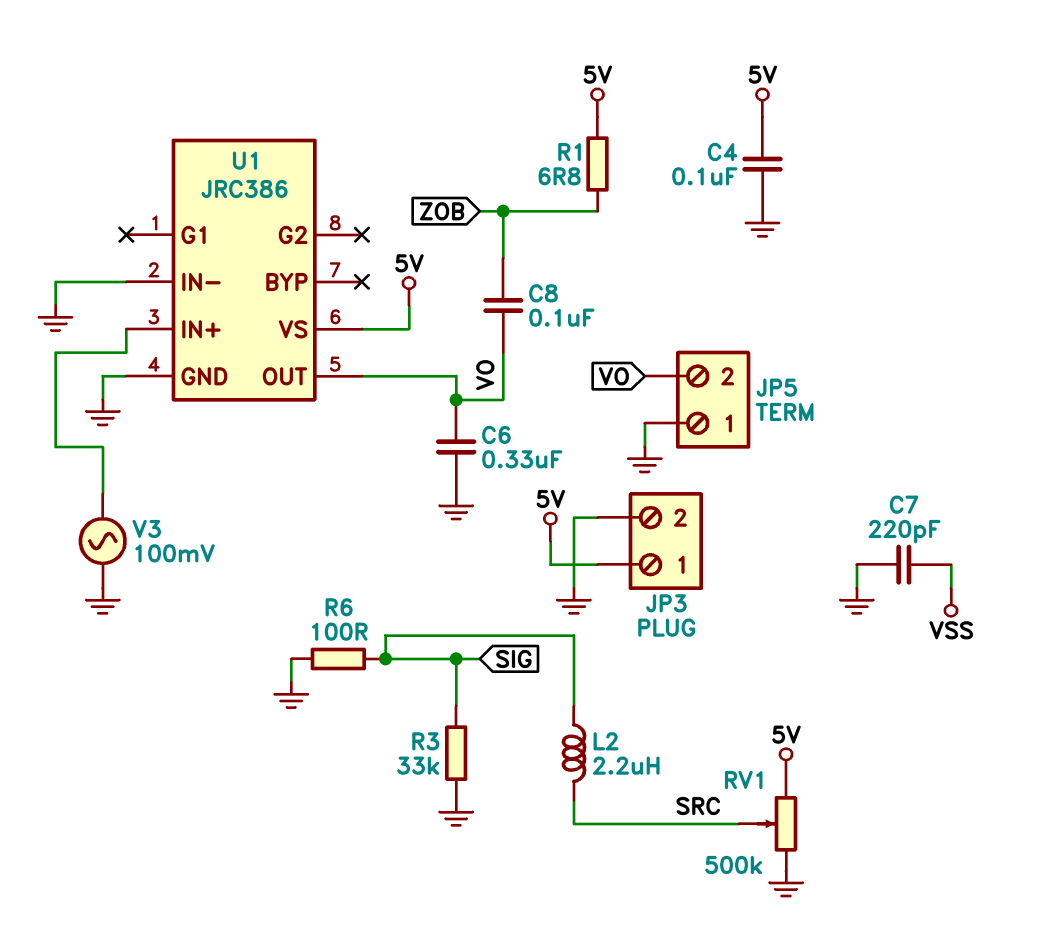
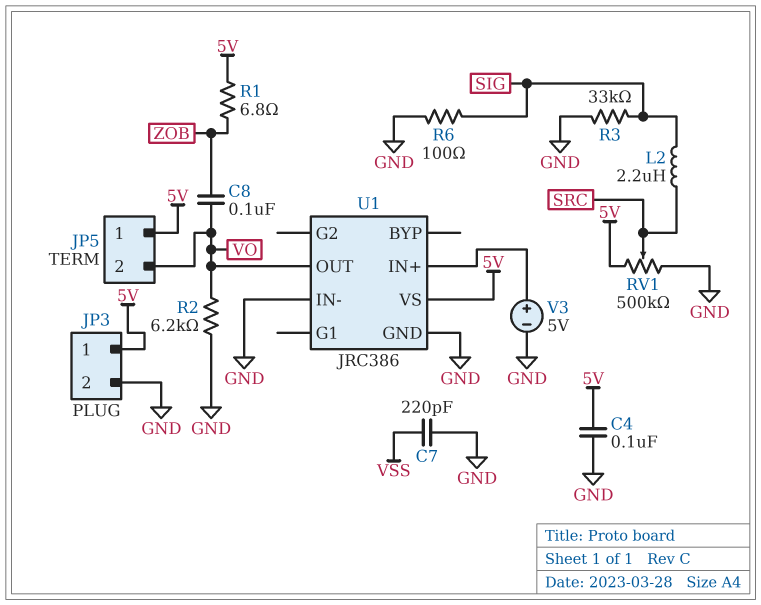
C6: 330nF (GND, VO) -> none
JP5 pin 1: GND -> 5V
R2: none -> 6.2k (GND, VO)
V3: AC 100mV (GND, U1/IN+) -> 5V (plus U1/IN+, minus GND)

